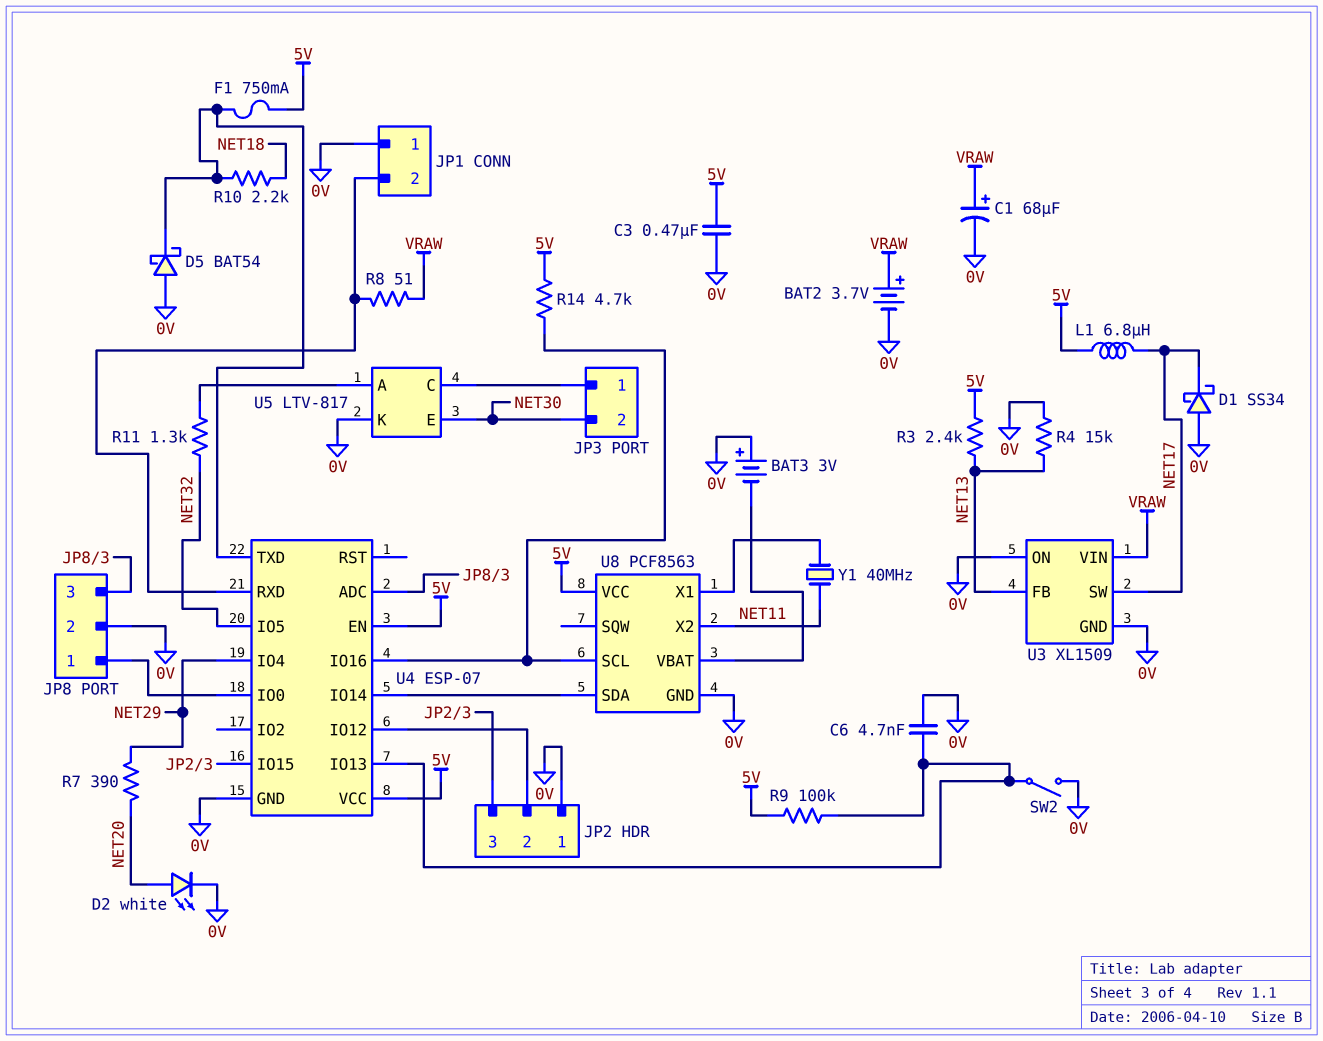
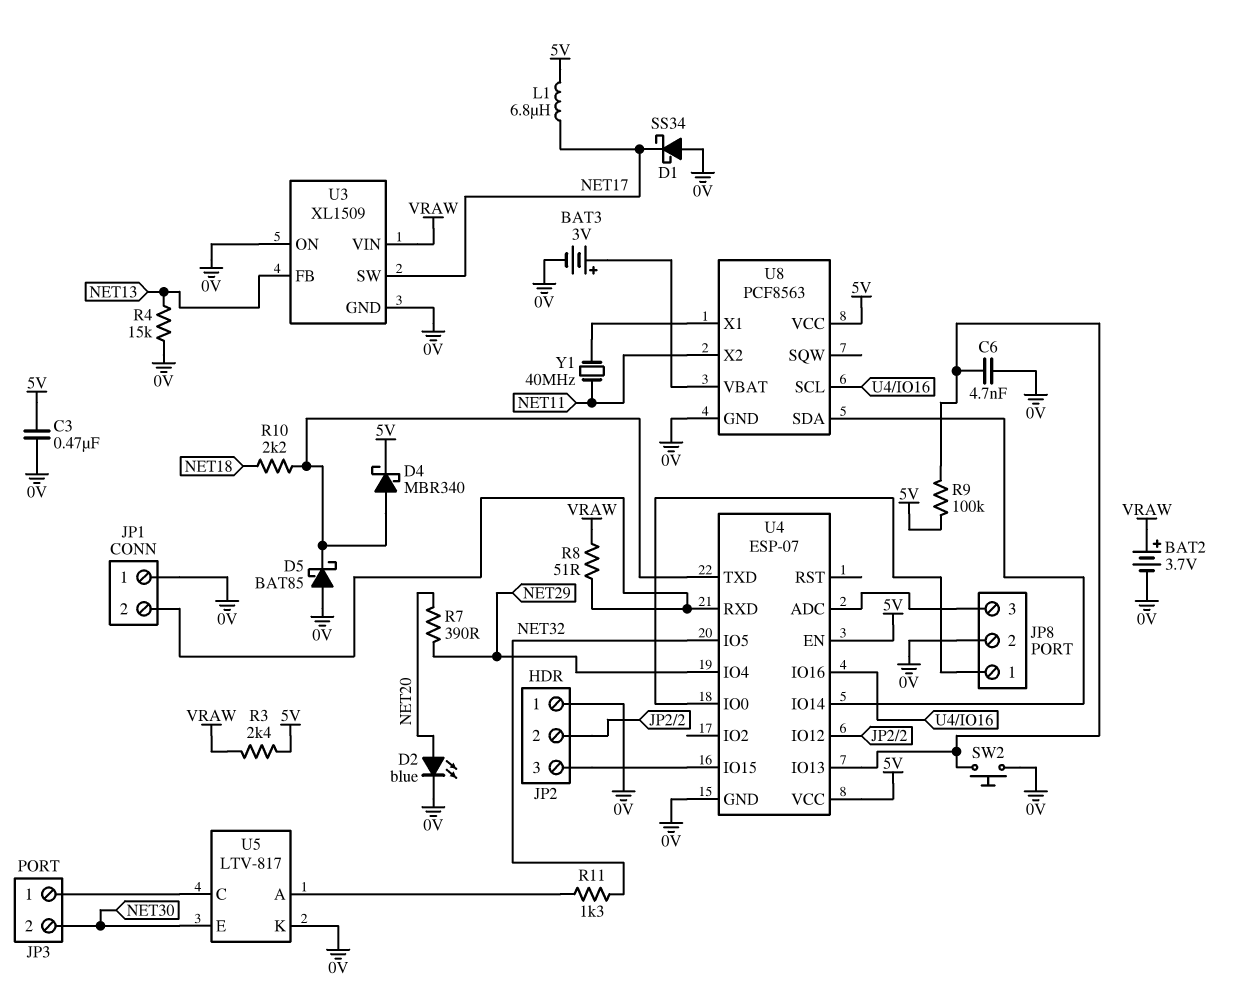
BAT3: 3V (plus 0V, minus U8/VBAT) -> 3V (plus U8/VBAT, minus 0V)
C1: 68uF (plus VRAW, minus 0V) -> none
D2: LED white (A NET20, K 0V) -> LED blue (A NET20, K 0V)
D4: none -> schottky MBR340 (A U4/TXD, K 5V)
D5: schottky BAT54 (A 0V, K U4/TXD) -> schottky BAT85 (A 0V, K U4/TXD)
F1: 750mA (5V, U4/TXD) -> none
R3: 2.4k (5V, NET13) -> 2.4k (5V, VRAW)
R14: 4.7k (5V, U4/IO16) -> none
SW2: switch (0V, U4/IO13) -> button (0V, U4/IO13)

